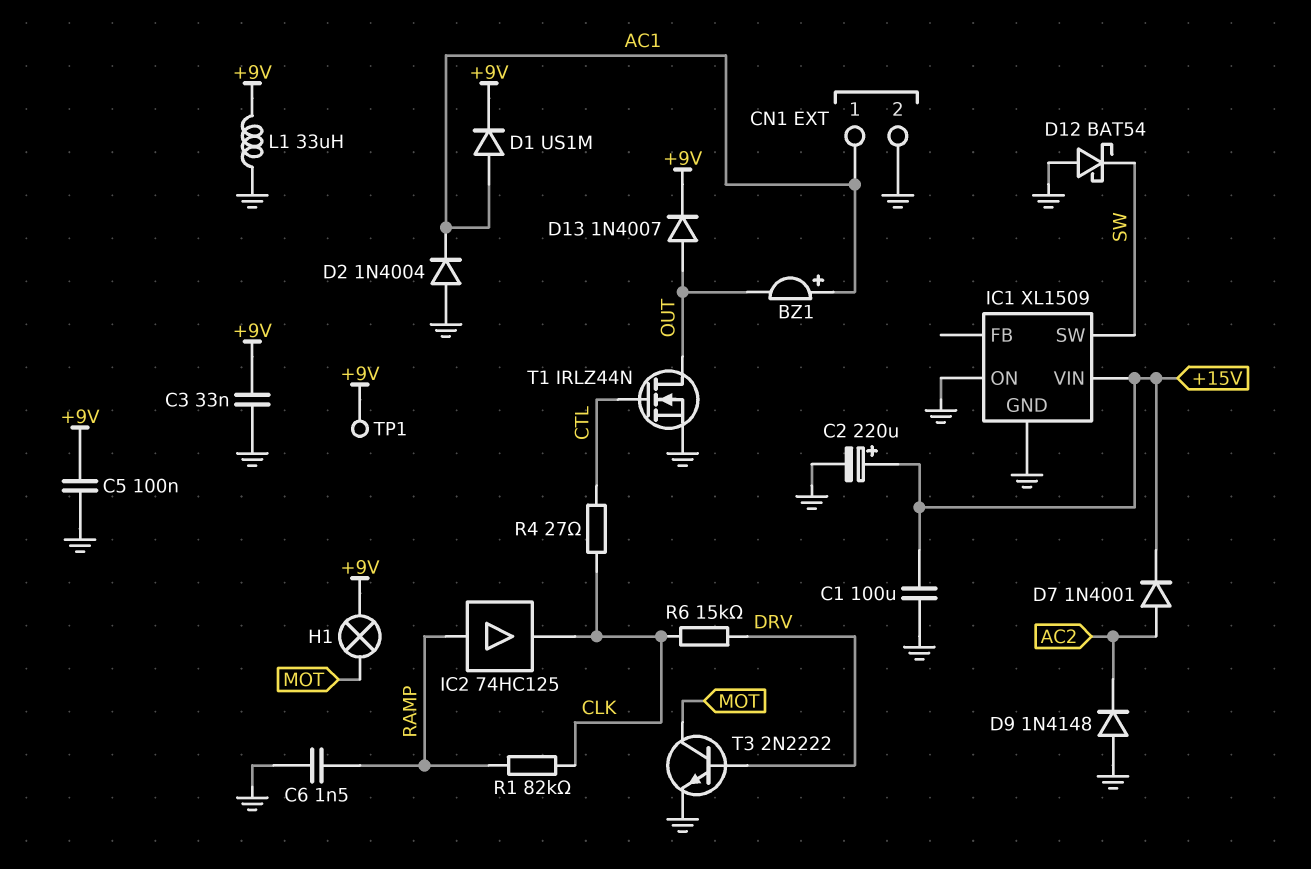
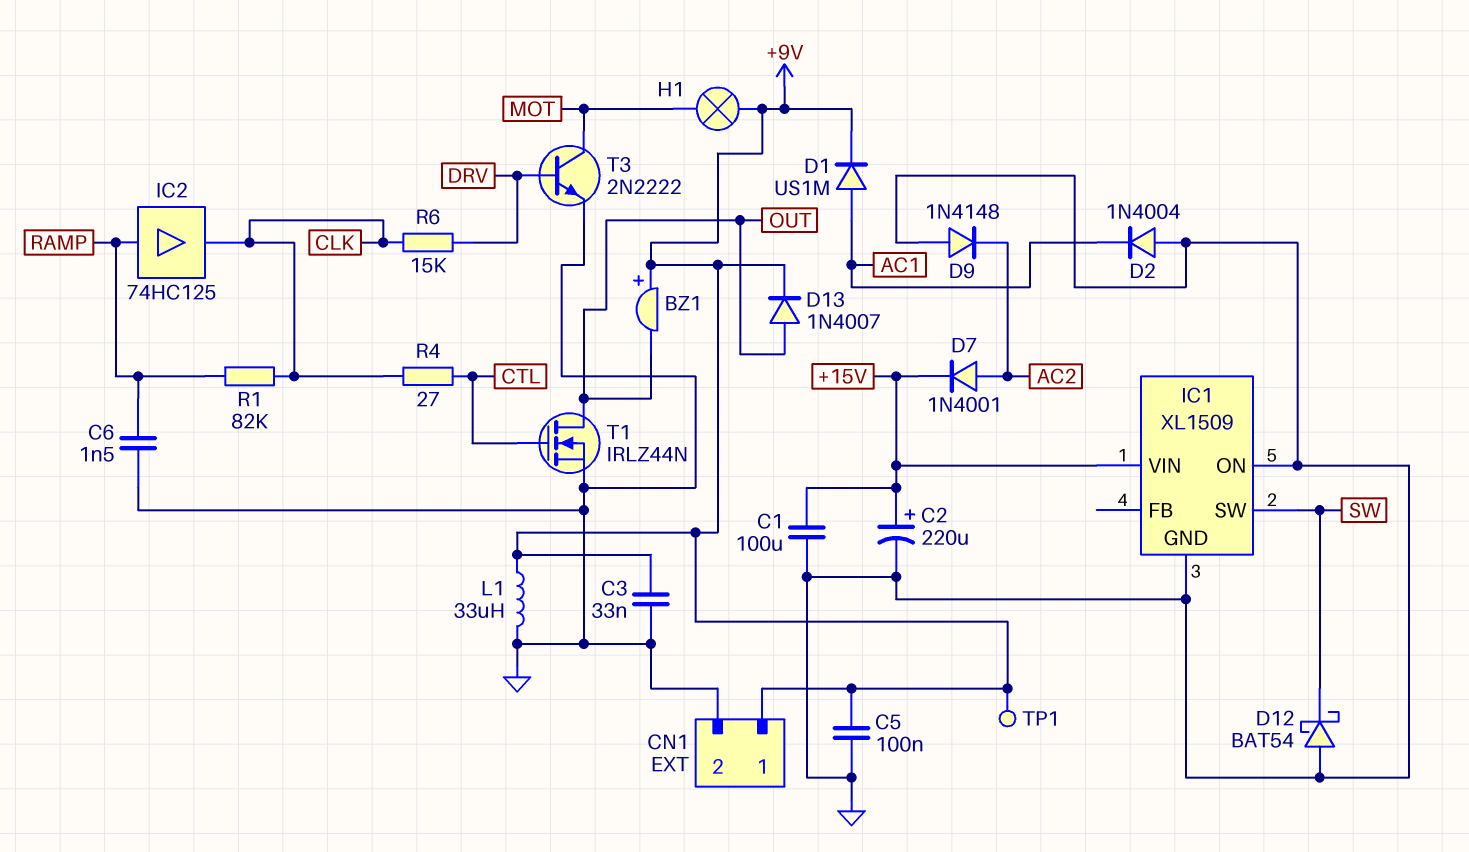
BZ1: buzzer (plus AC1, minus OUT) -> buzzer (plus +9V, minus OUT)
CN1 pin 1: AC1 -> +9V

